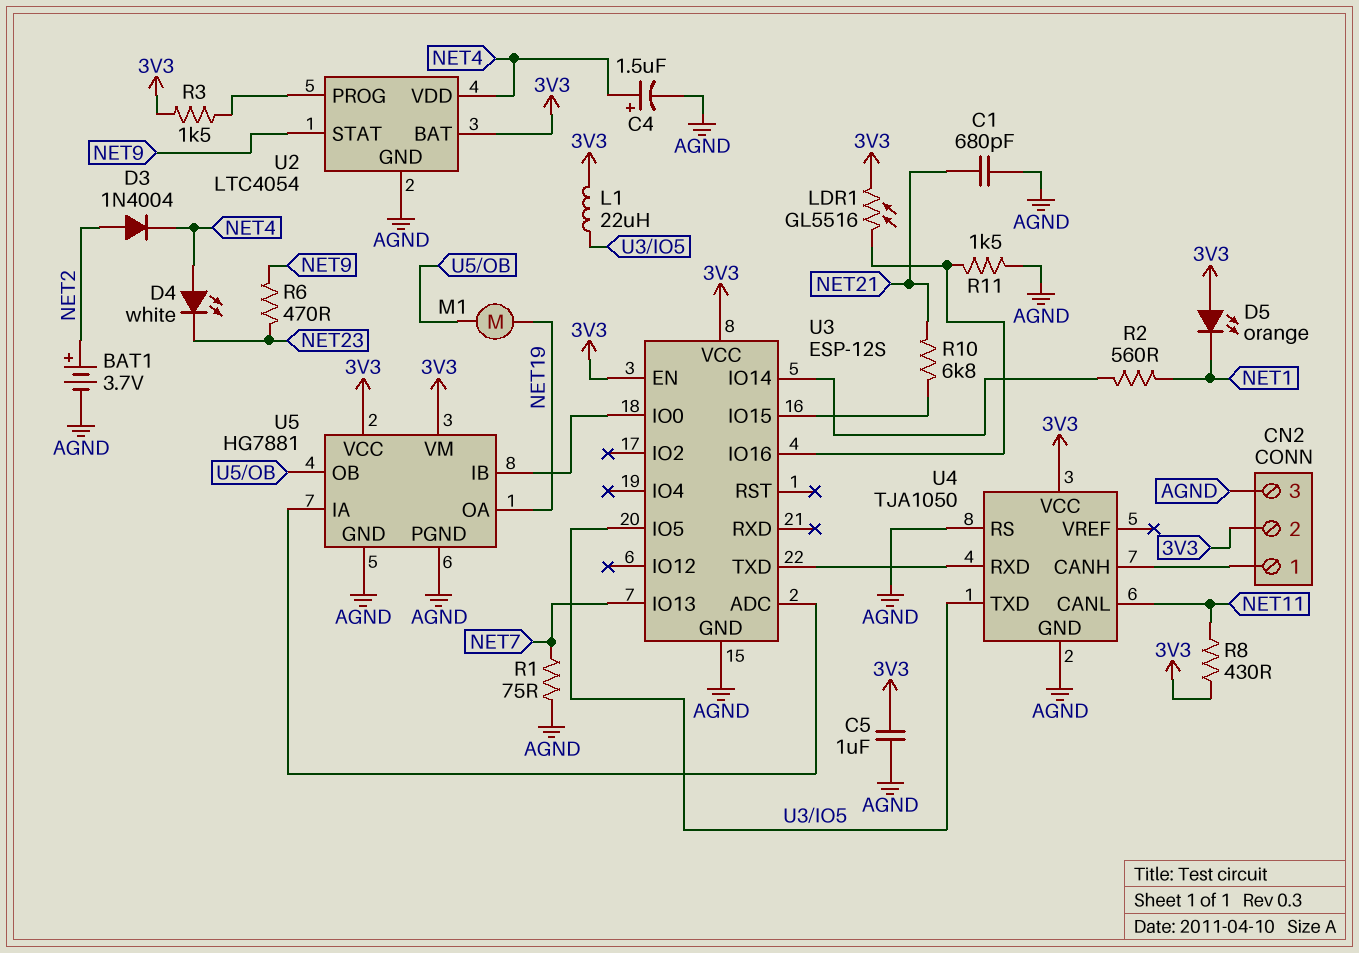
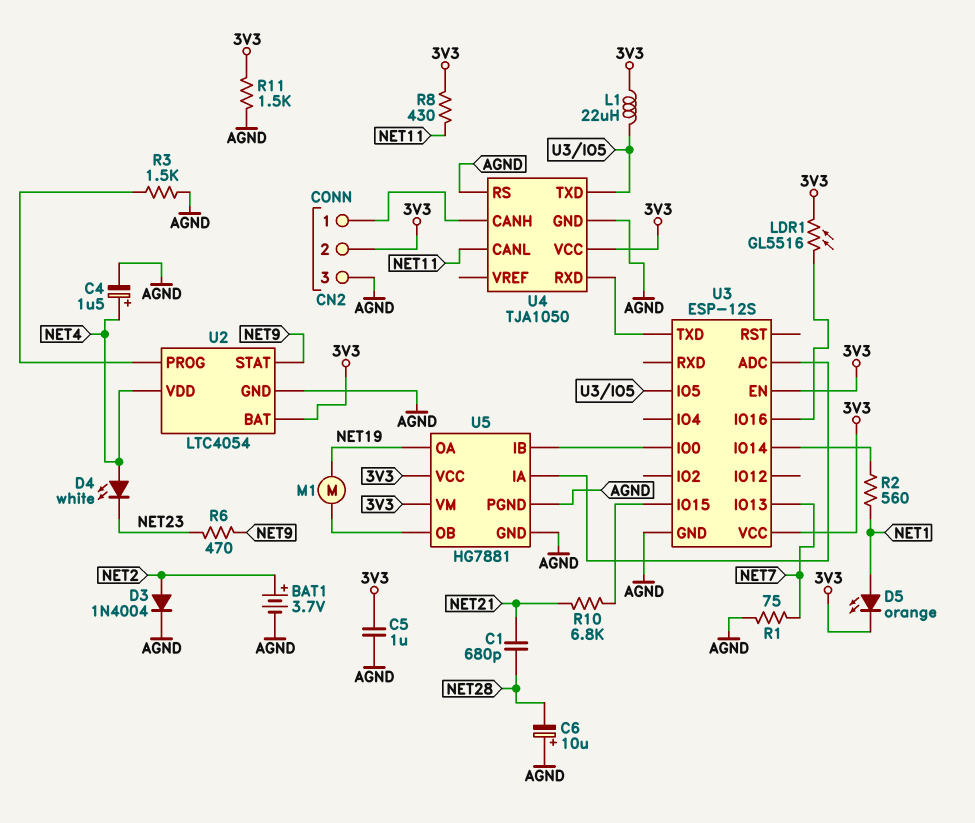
C1: 680pF (AGND, NET21) -> 680pF (NET21, NET28)
C6: none -> 10uF (plus AGND, minus NET28)
D3: diode 1N4004 (A NET2, K NET4) -> diode 1N4004 (A NET2, K AGND)
D5: LED orange (A 3V3, K NET1) -> LED orange (A NET1, K 3V3)
R3: 1.5k (3V3, U2/PROG) -> 1.5k (AGND, U2/PROG)
R11: 1.5k (AGND, U3/IO16) -> 1.5k (3V3, AGND)

